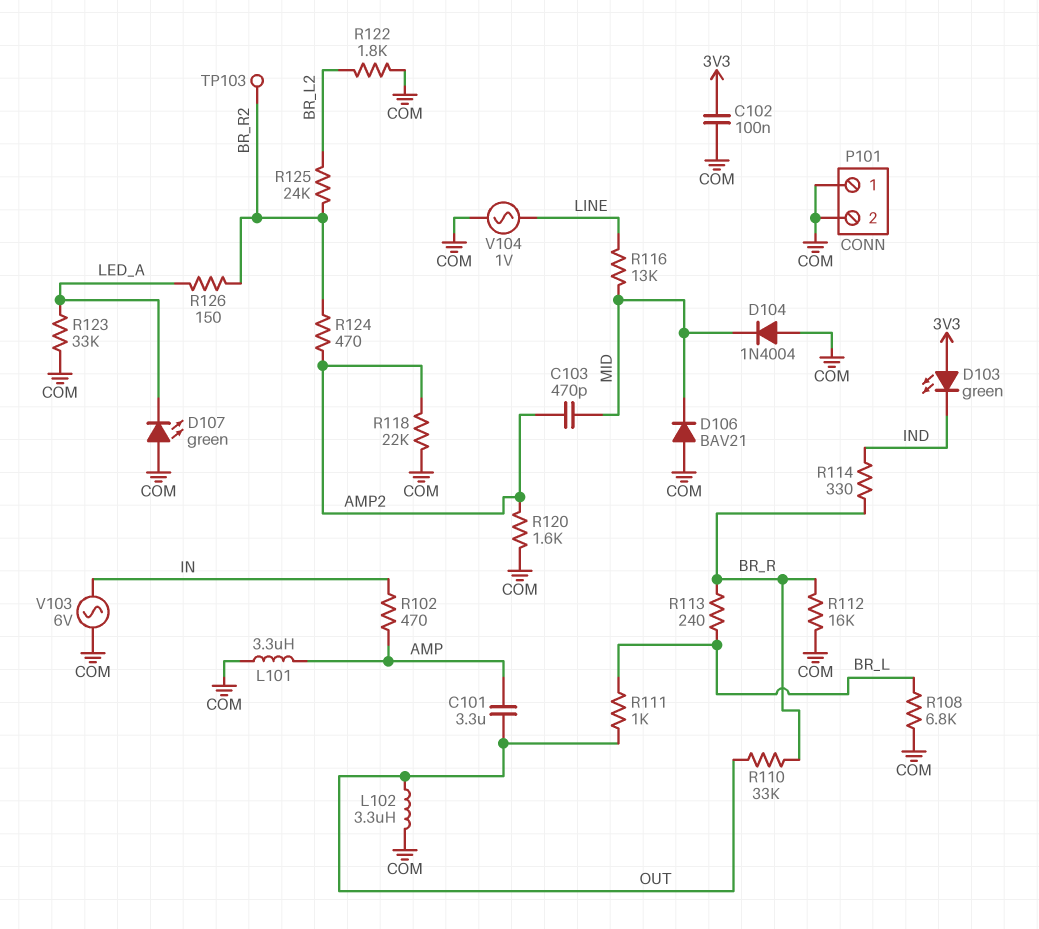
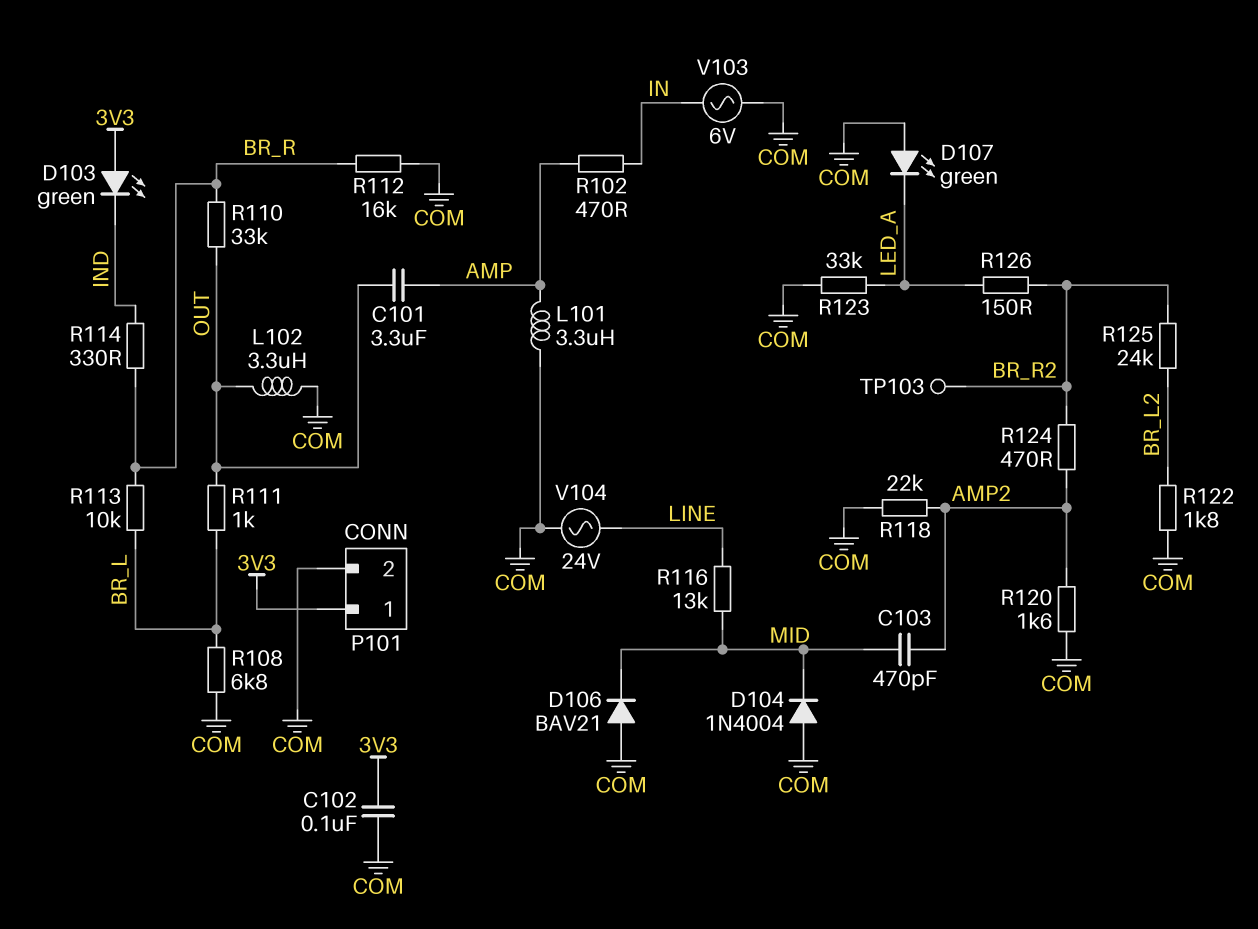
P101 pin 1: COM -> 3V3
R113: 240 (BR_L, BR_R) -> 10k (BR_L, BR_R)
V104: AC 1V (COM, LINE) -> AC 24V (COM, LINE)

